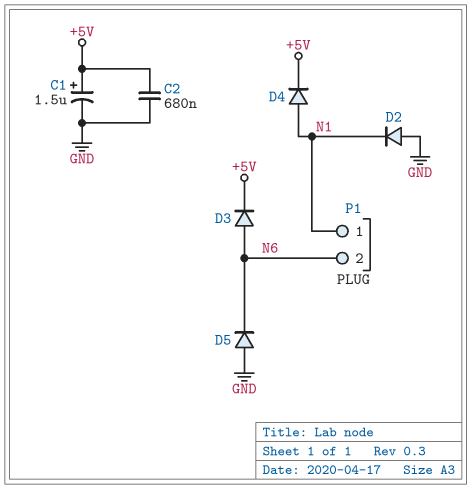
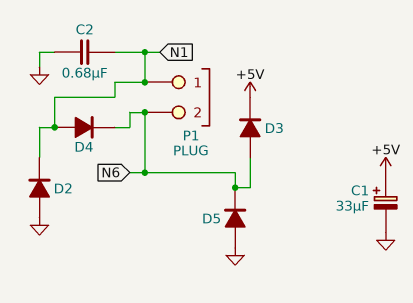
C1: 1.5uF (plus +5V, minus GND) -> 33uF (plus +5V, minus GND)
C2: 680nF (+5V, GND) -> 680nF (GND, N1)
D4: diode (A N1, K +5V) -> diode (A N1, K N6)

